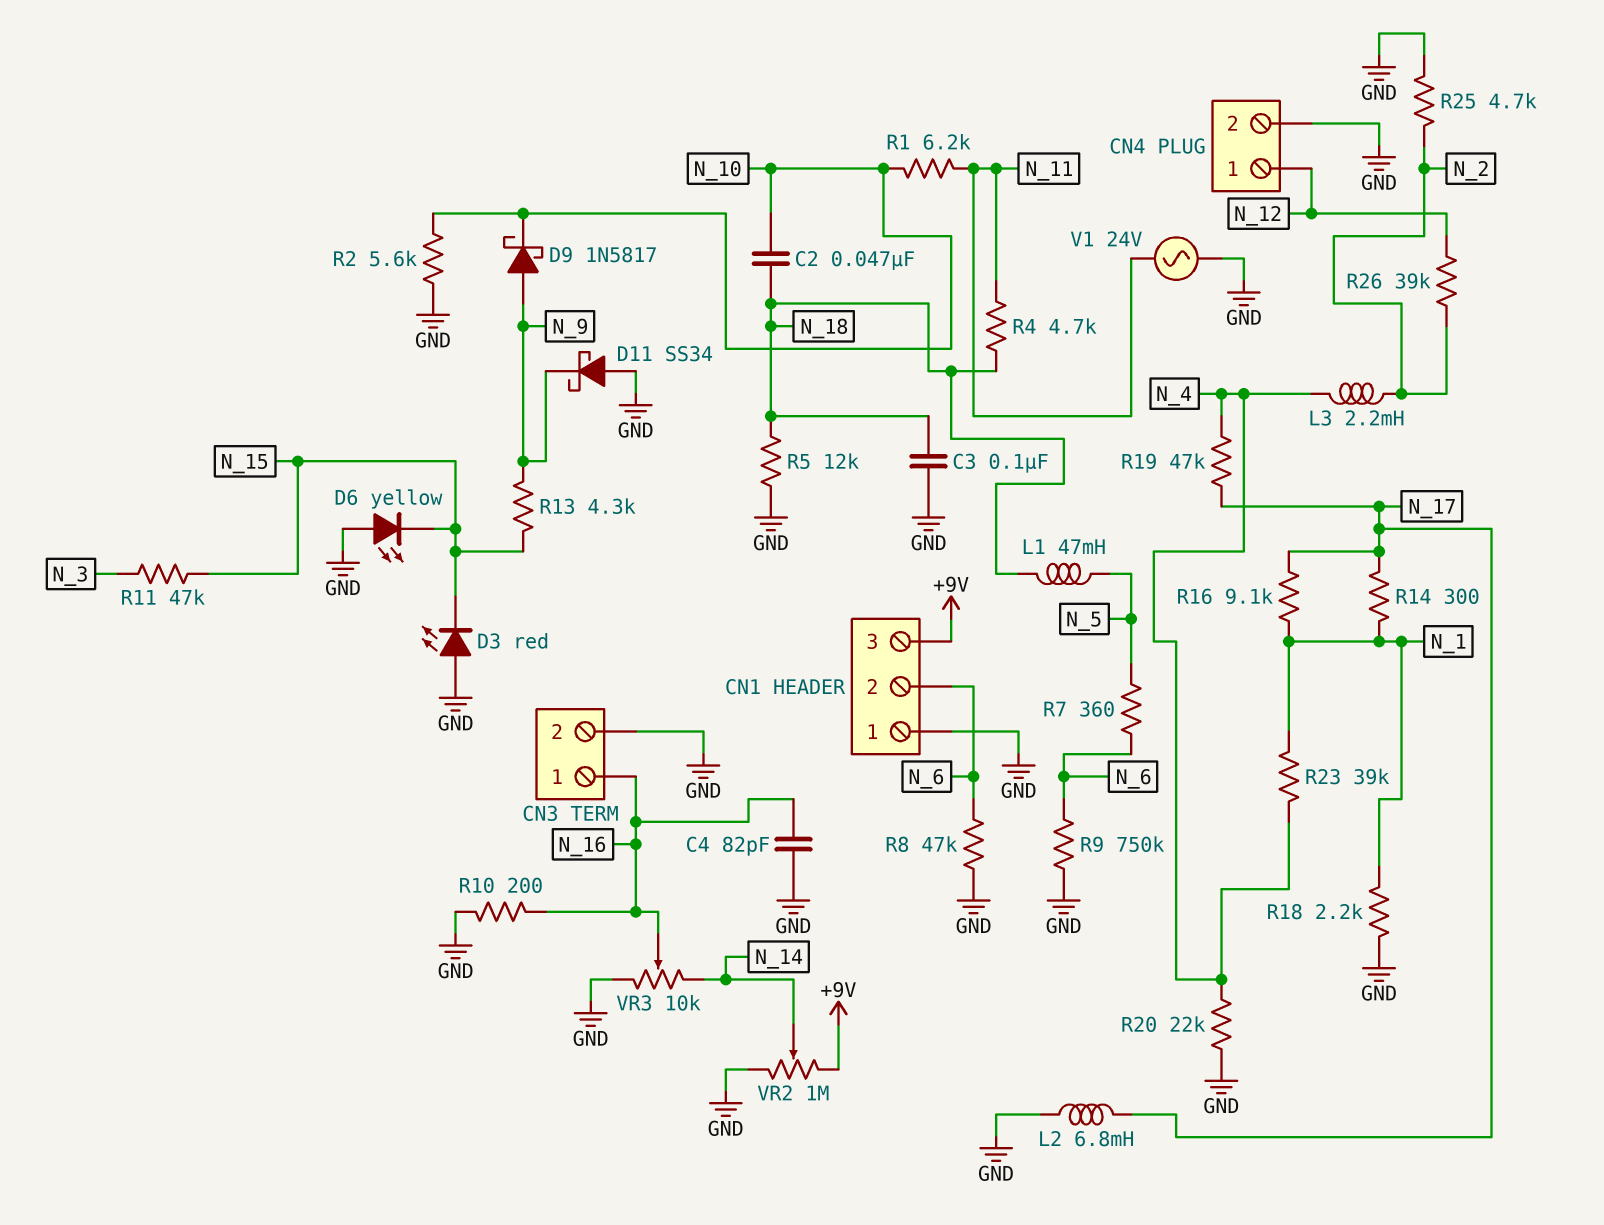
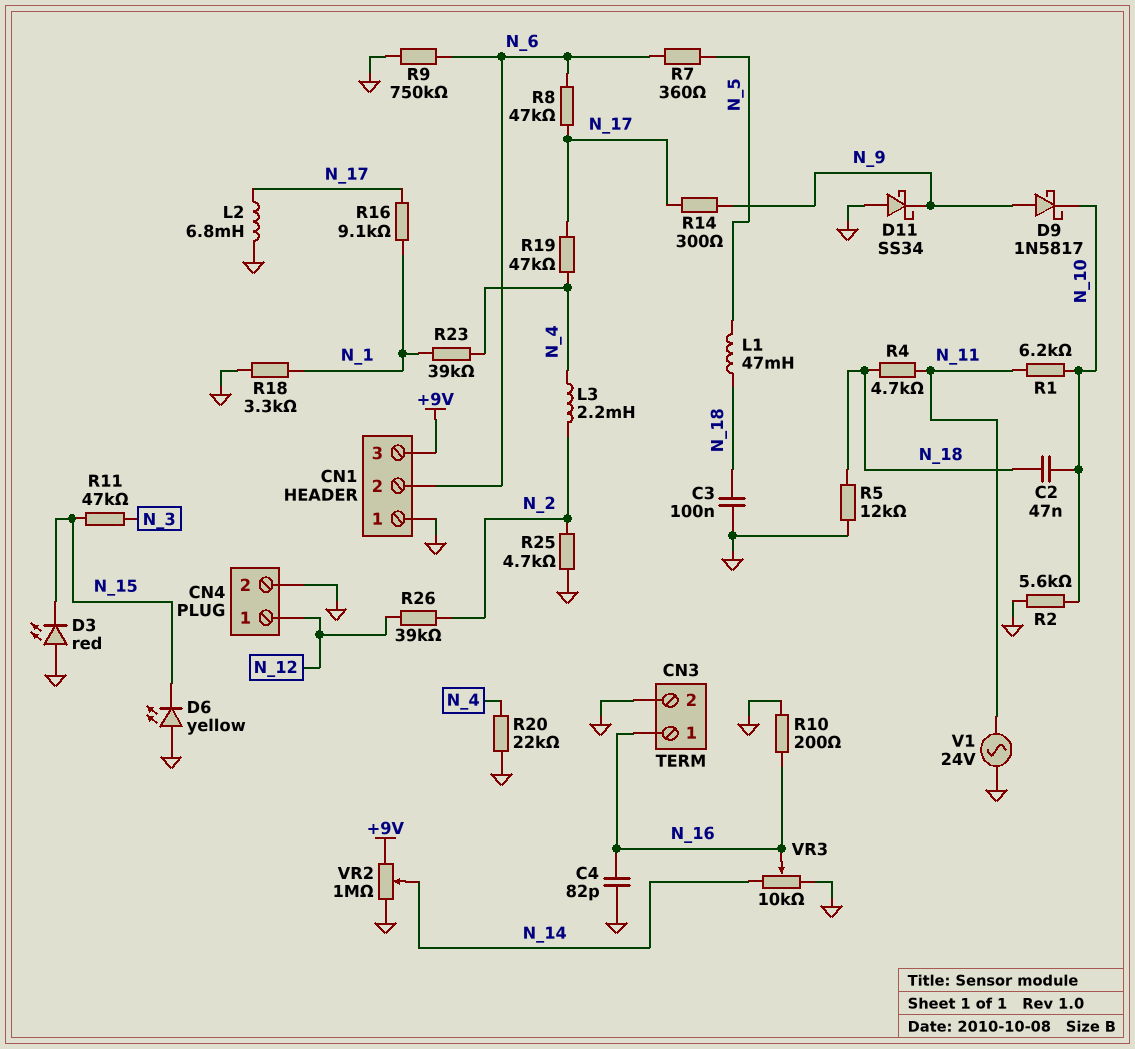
R8: 47k (GND, N_6) -> 47k (N_6, N_17)
R13: 4.3k (N_9, N_15) -> none
R14: 300 (N_1, N_17) -> 300 (N_9, N_17)
R18: 2.2k (GND, N_1) -> 3.3k (GND, N_1)

